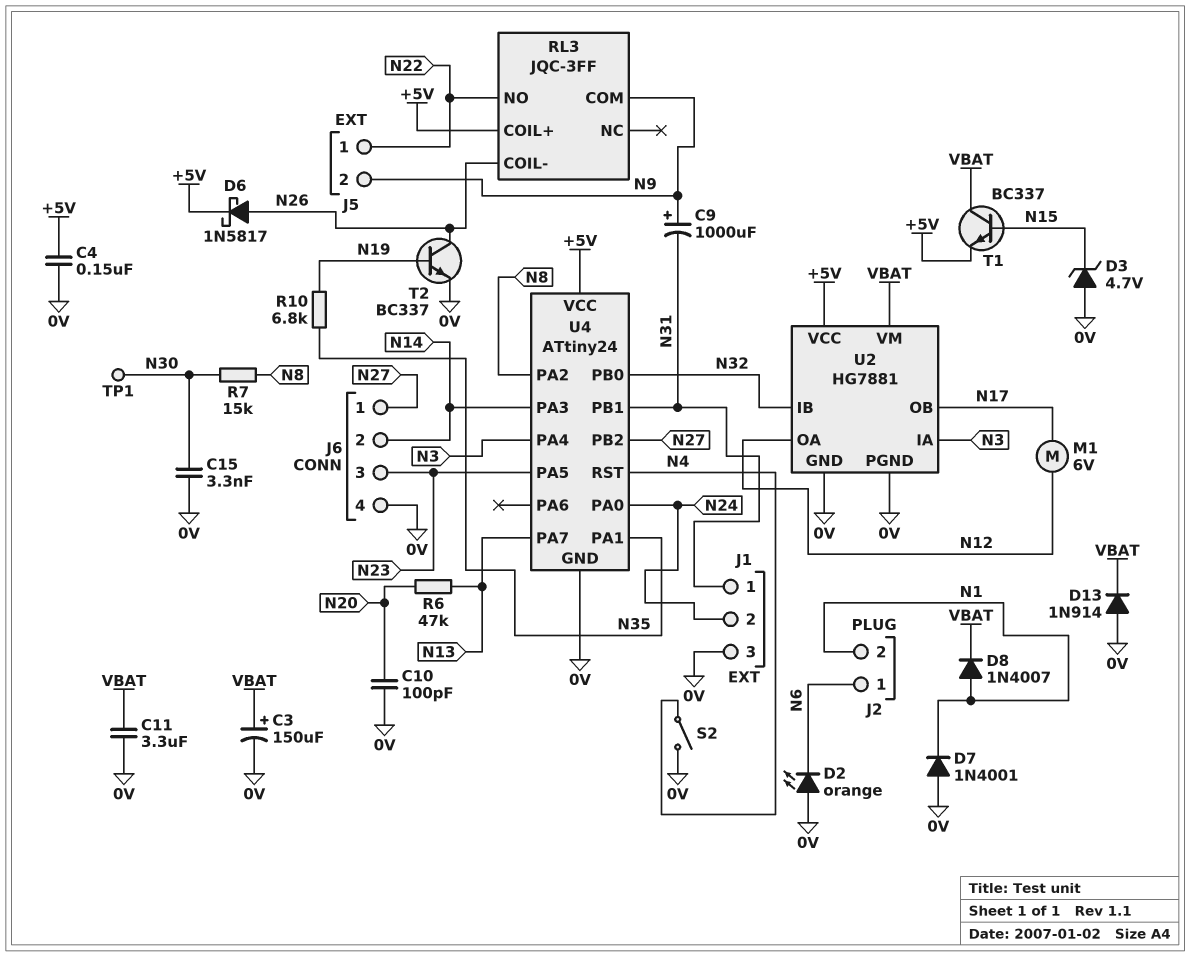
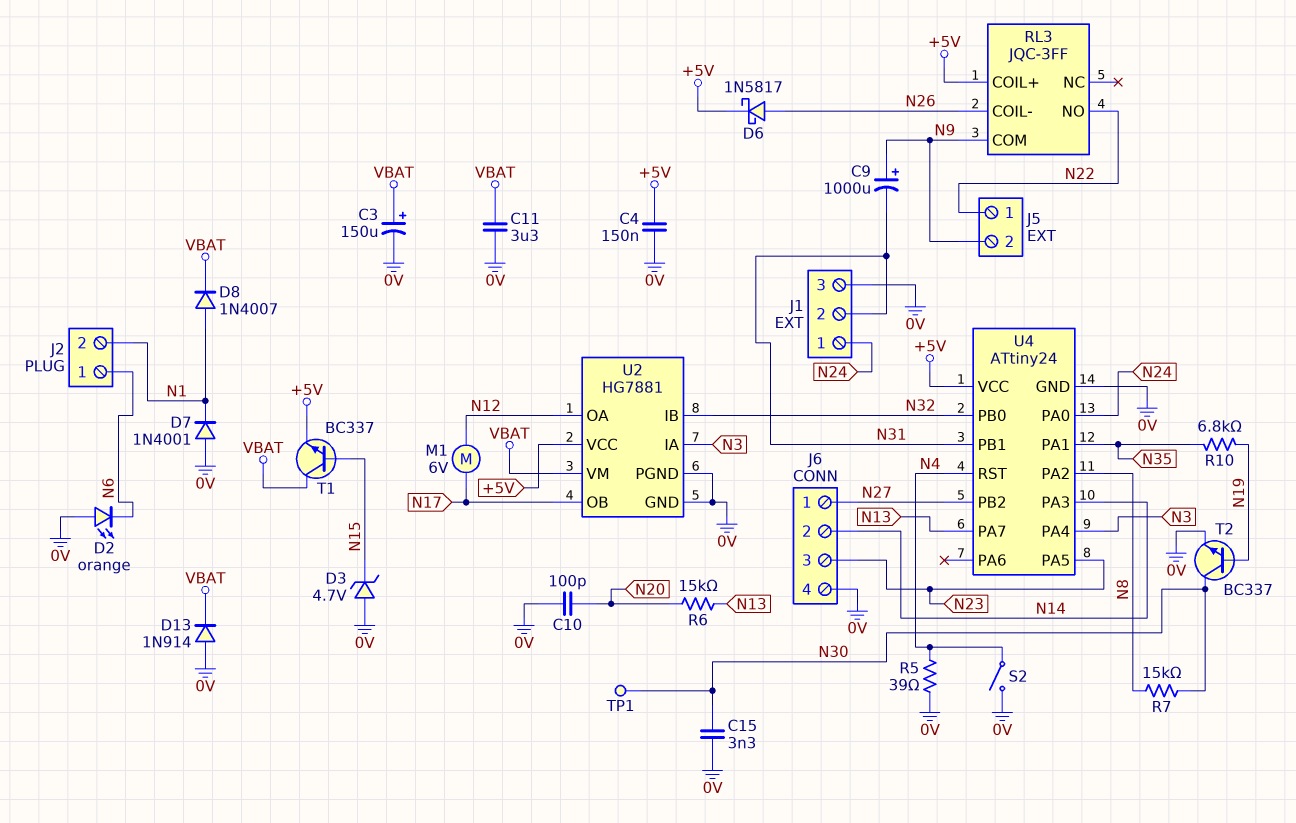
J1 pin 1: N31 -> N24
J1 pin 2: N24 -> N31
R5: none -> 39 (0V, N4)
R6: 47k (N13, N20) -> 15k (N13, N20)
T2: NPN BC337 (B N19, C N26, E 0V) -> NPN BC337 (B N19, C N30, E 0V)

